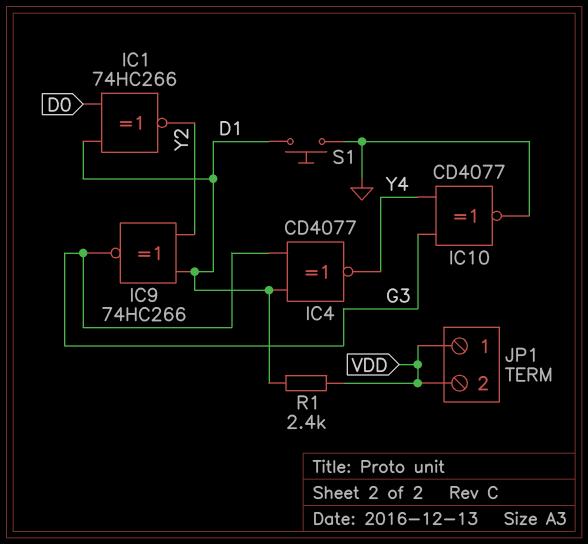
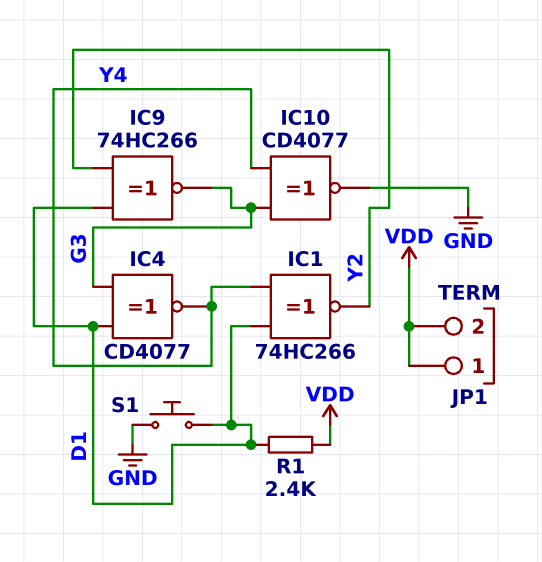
IC1: XNOR 74HC266 (in D0, in D1, out Y2) -> XNOR 74HC266 (in D1, in Y4, out Y2)

